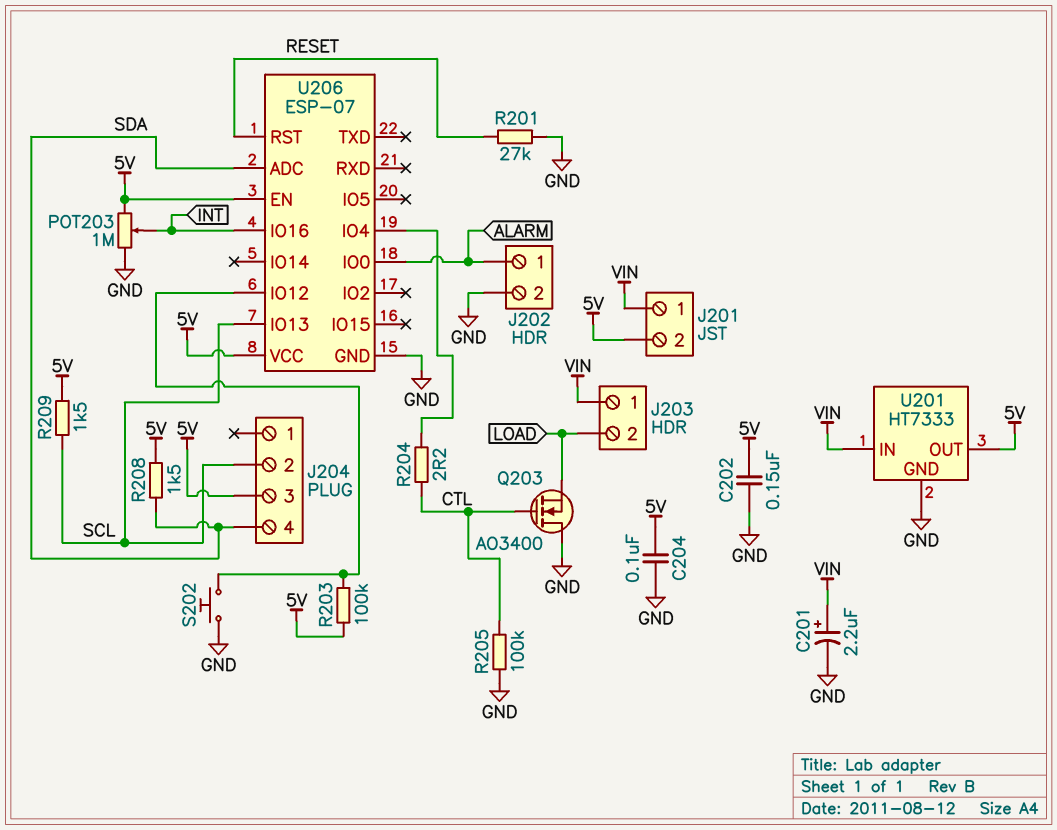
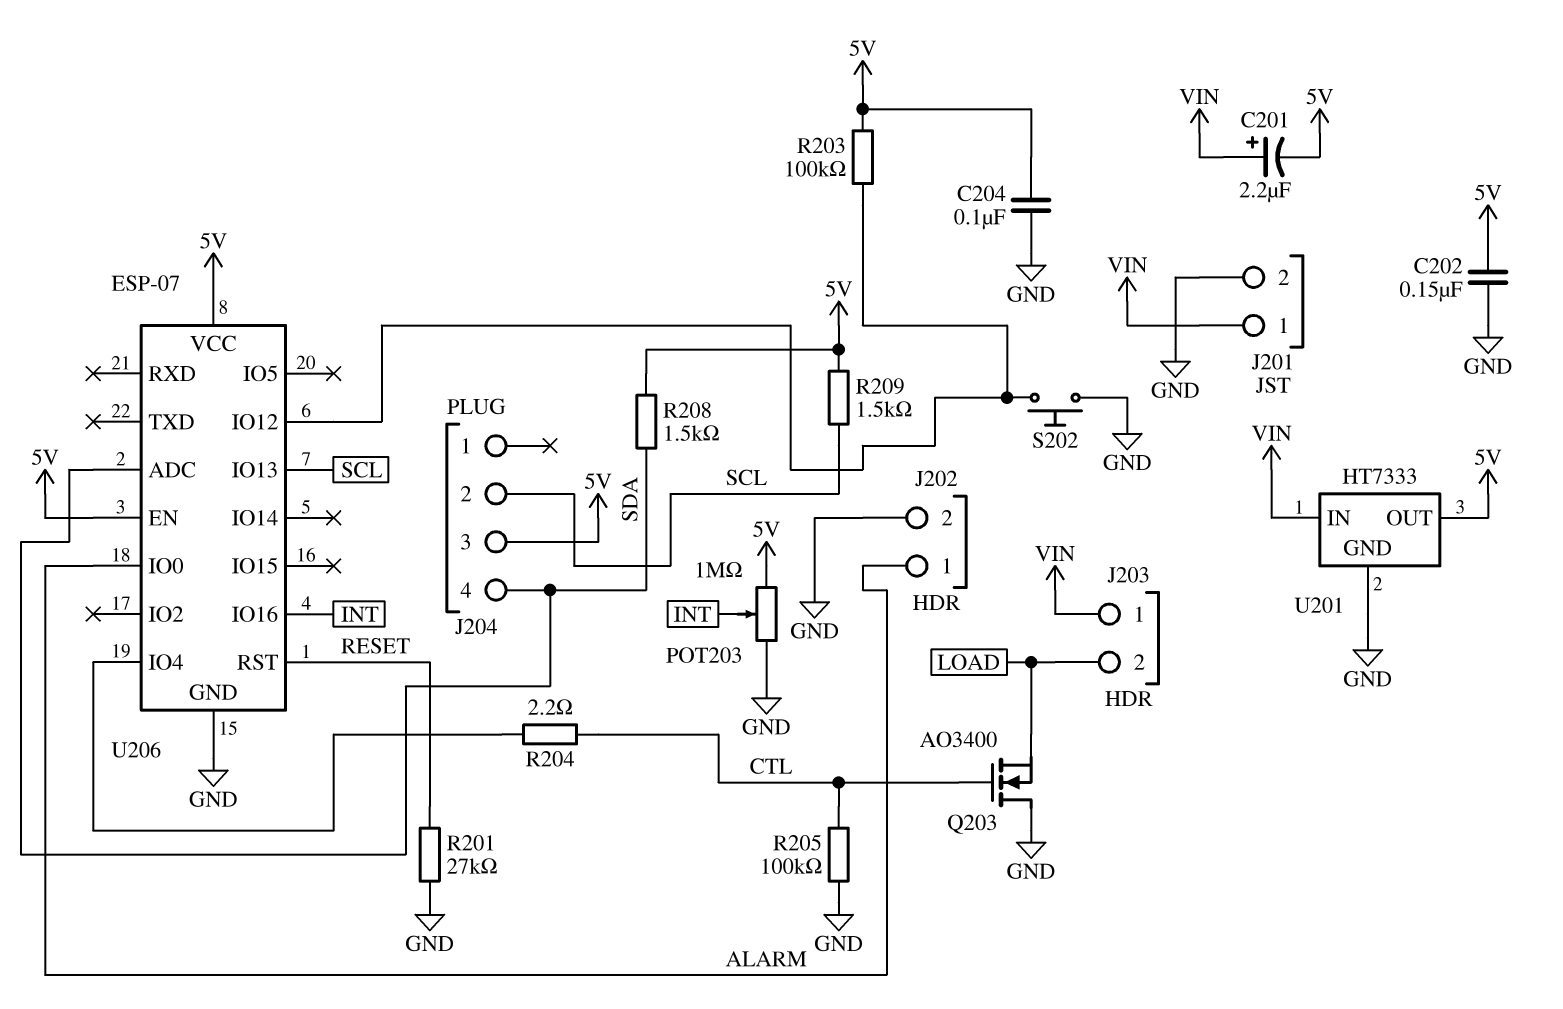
C201: 2.2uF (plus VIN, minus GND) -> 2.2uF (plus VIN, minus 5V)
J201 pin 2: 5V -> GND

